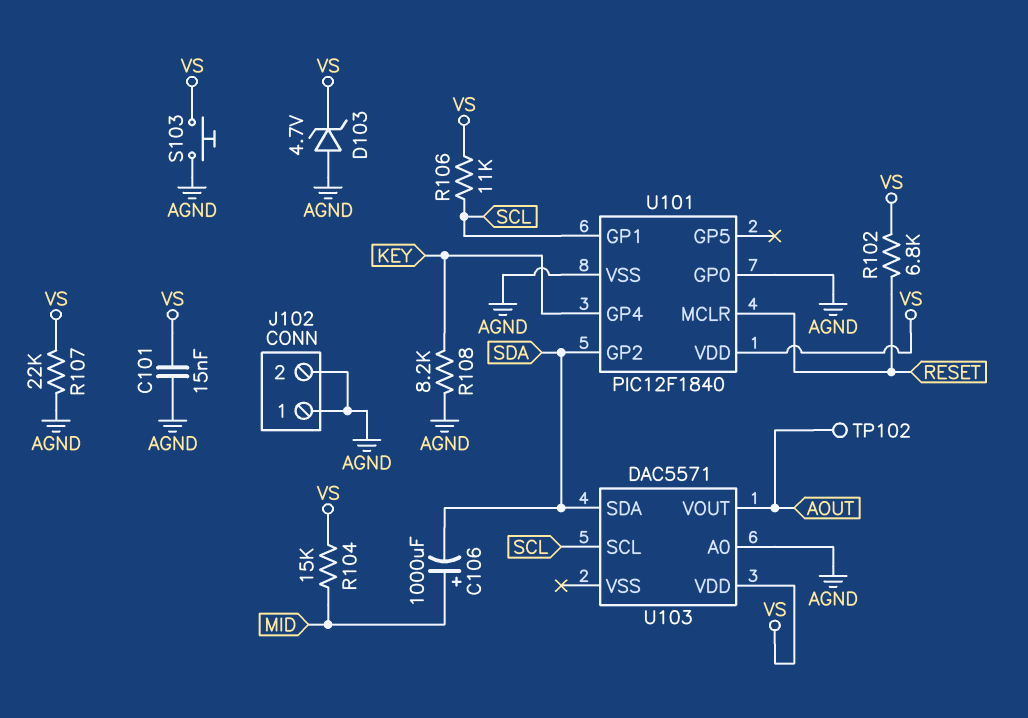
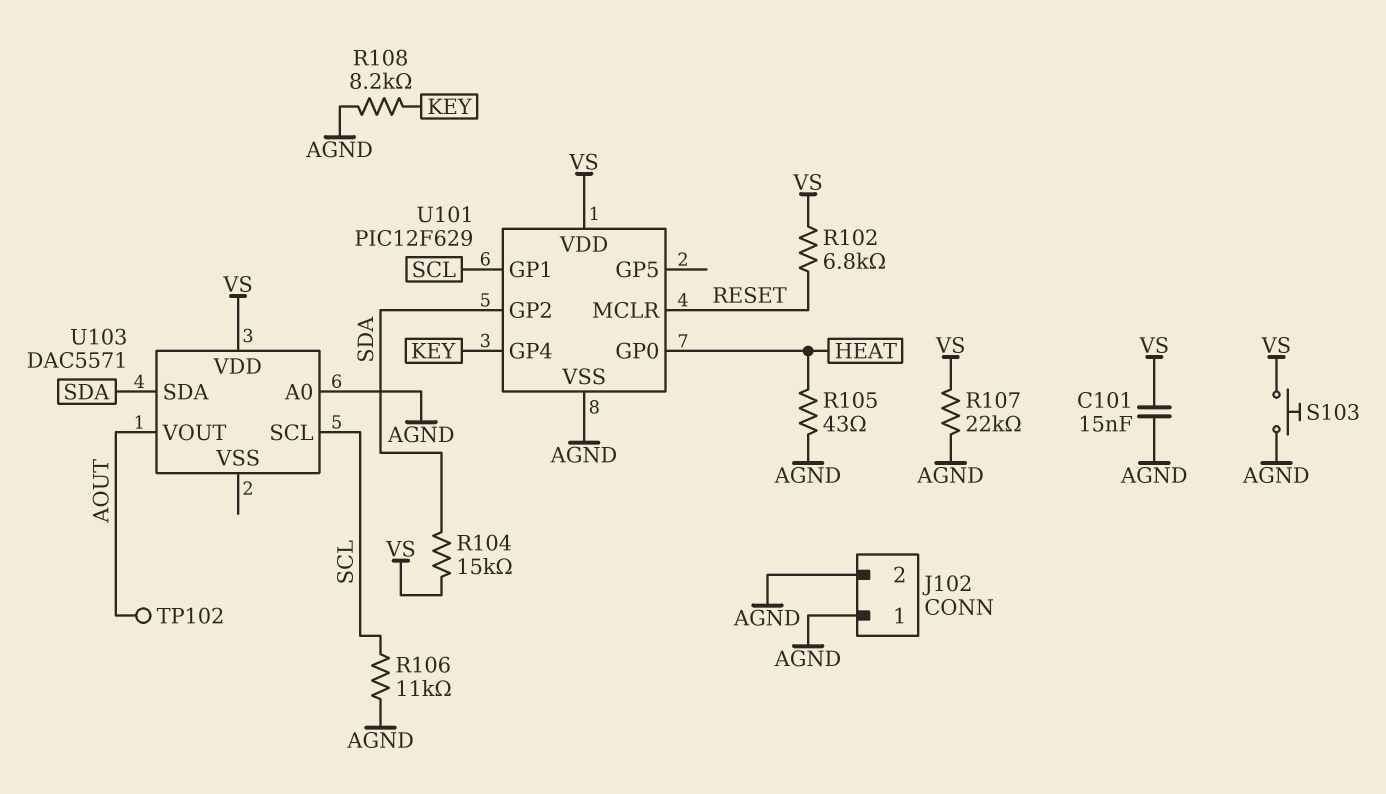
C106: 1000uF (plus MID, minus SDA) -> none
D103: zener 4.7V (A AGND, K VS) -> none
R104: 15k (MID, VS) -> 15k (SDA, VS)
R105: none -> 43 (AGND, HEAT)
R106: 11k (SCL, VS) -> 11k (AGND, SCL)
U101: PIC12F1840 -> PIC12F629
U101 pin GP0: AGND -> HEAT

